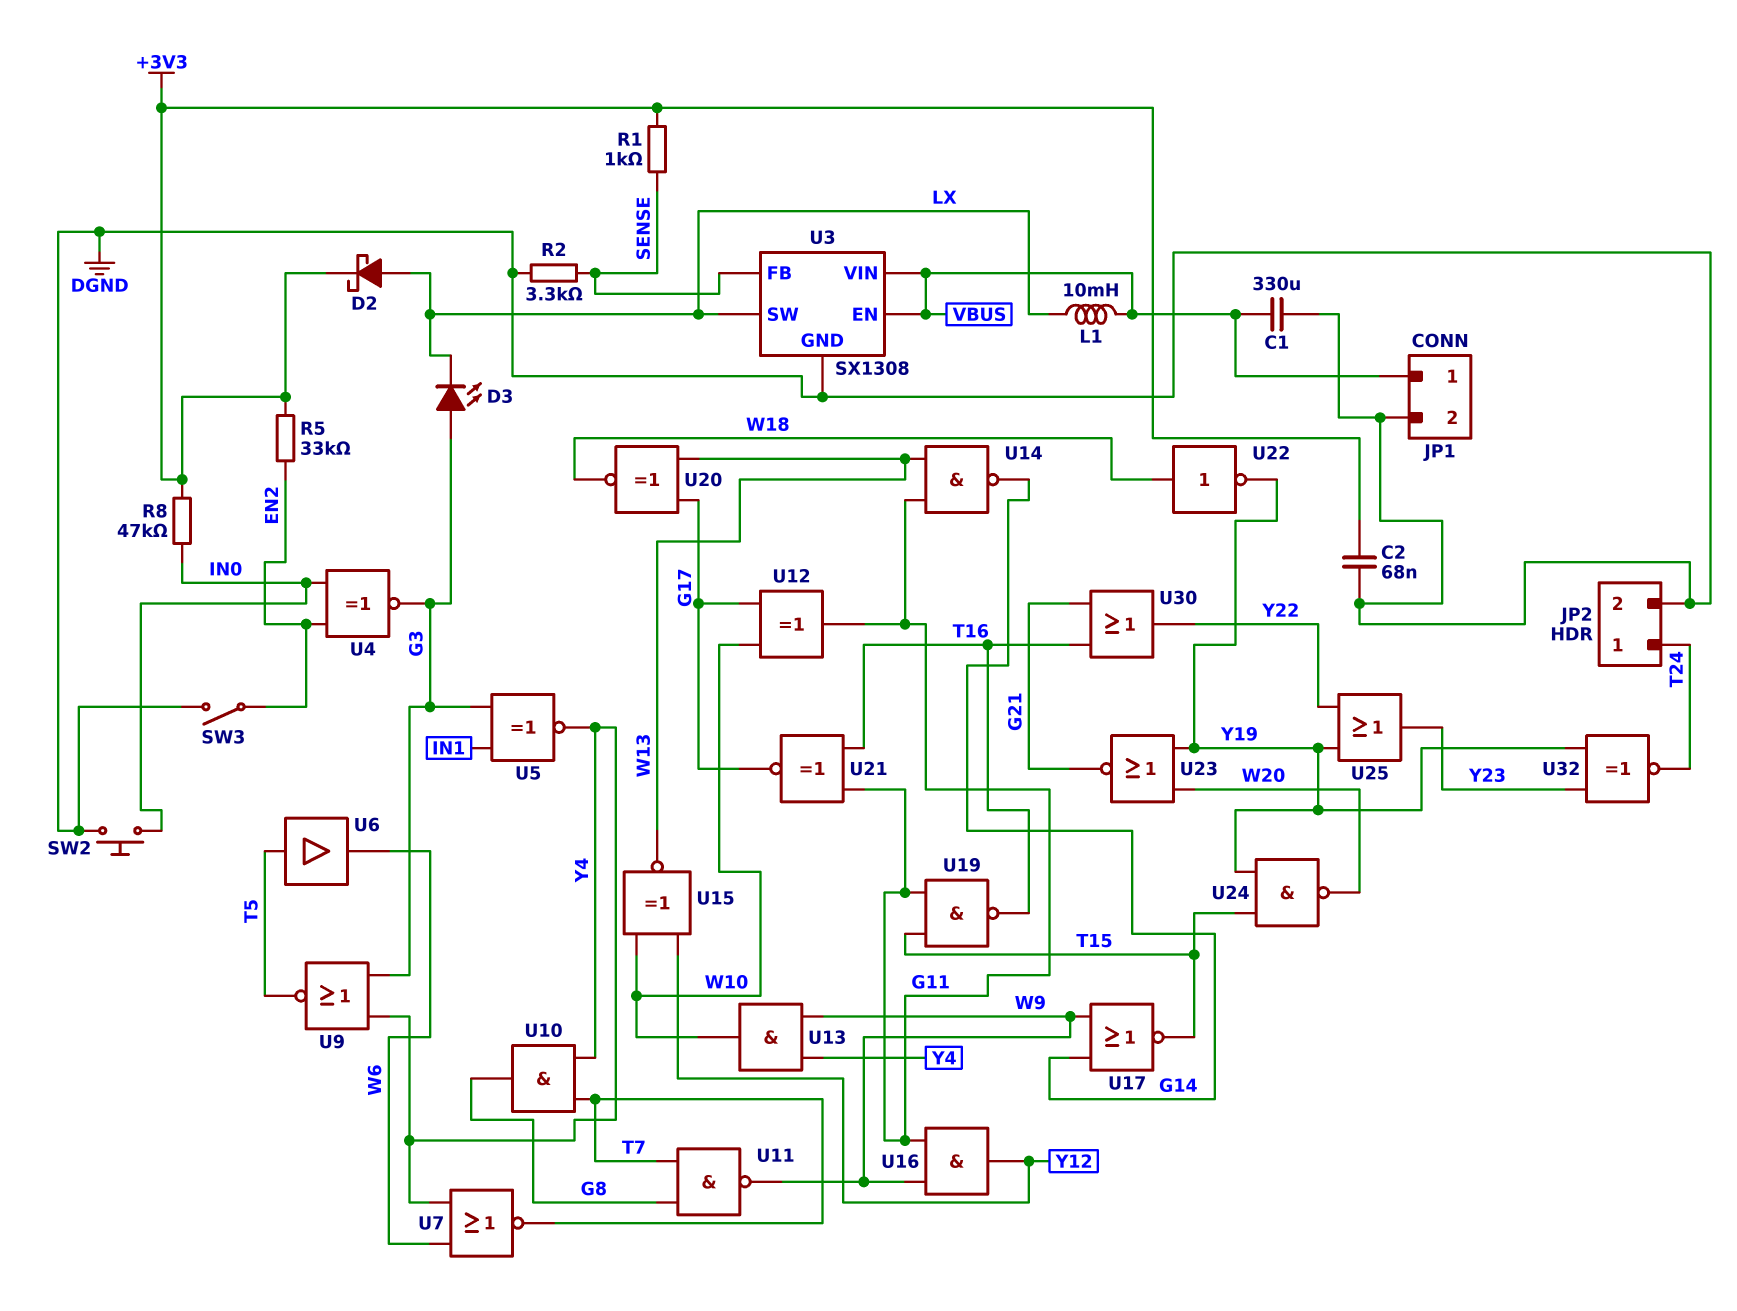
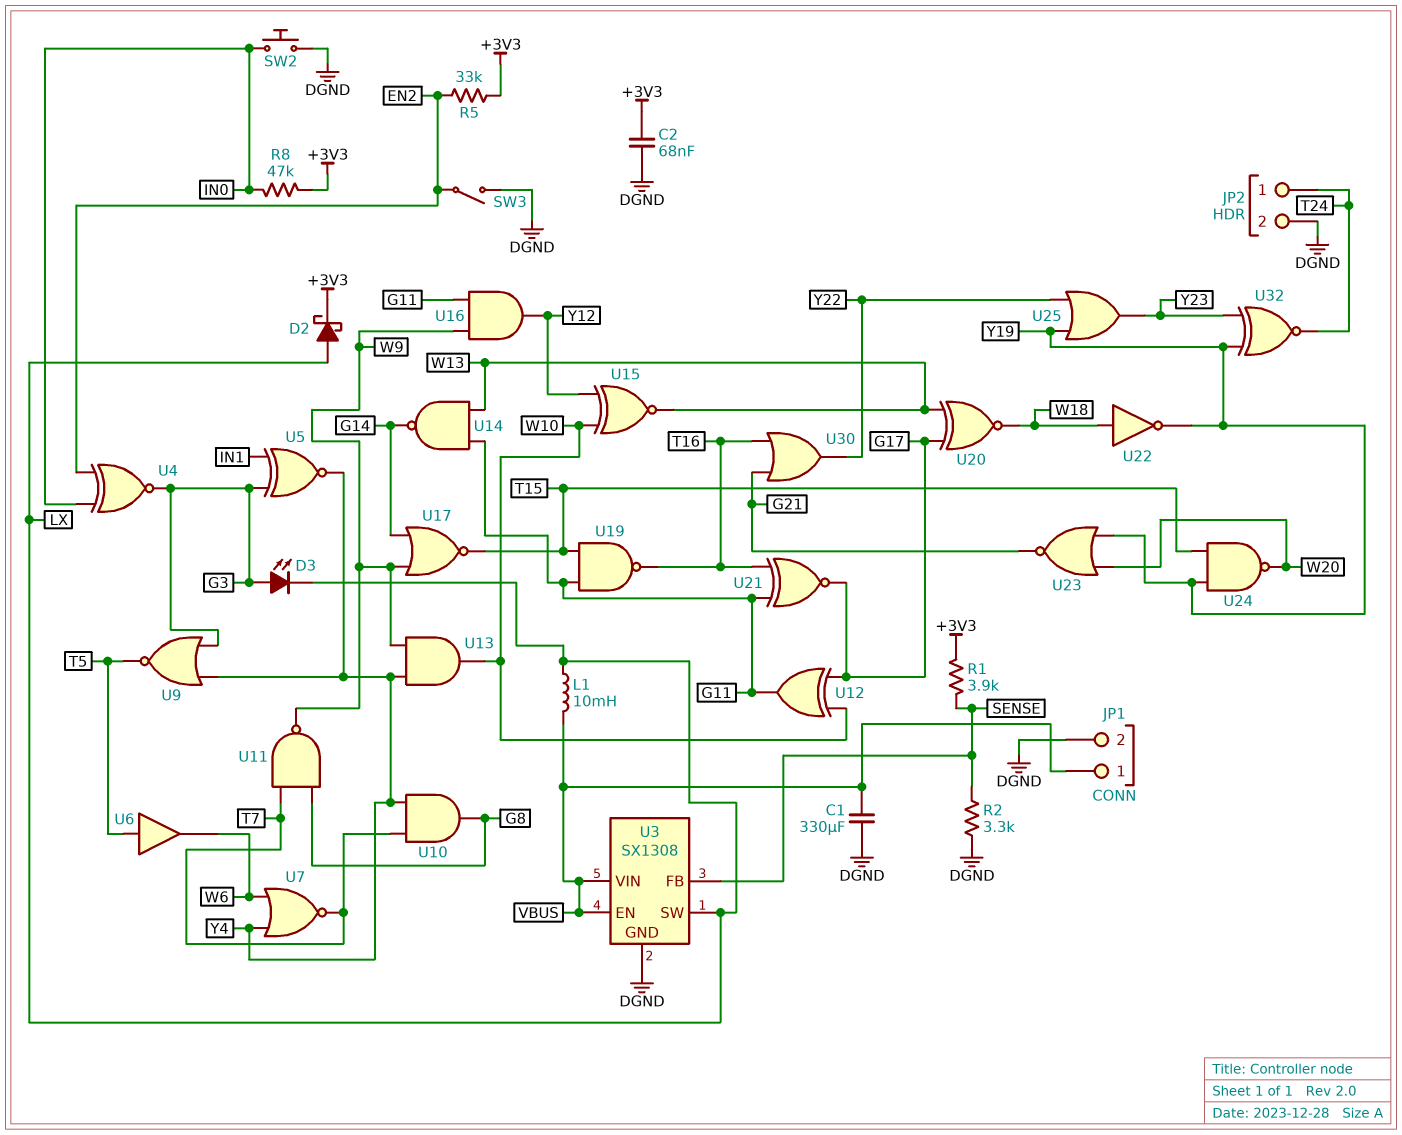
R1: 1k (+3V3, SENSE) -> 3.9k (+3V3, SENSE)

